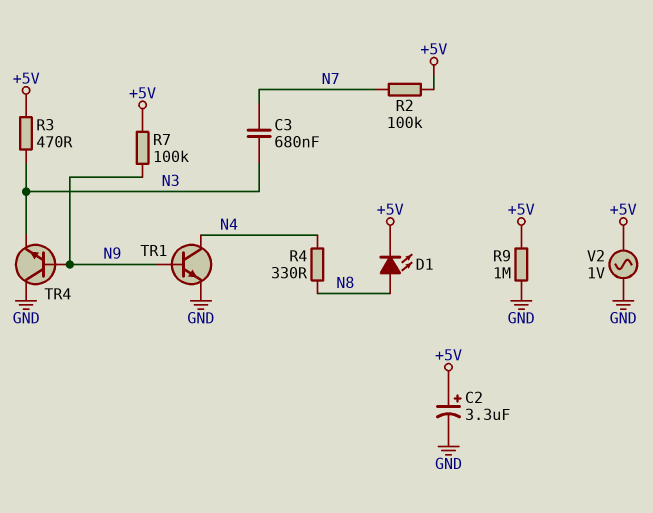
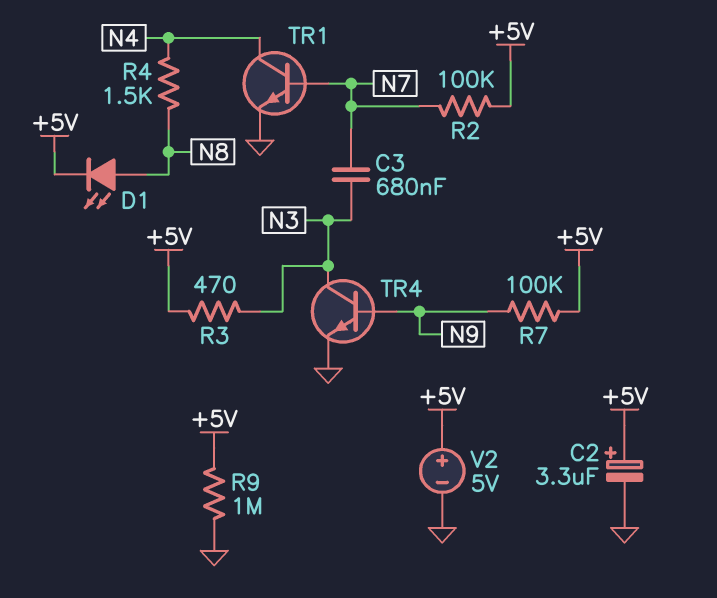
R4: 330 (N4, N8) -> 1.5k (N4, N8)
TR1: NPN (B N9, C N4, E GND) -> NPN (B N7, C N4, E GND)
TR4: NPN (B N9, C GND, E N3) -> NPN (B N9, C N3, E GND)
V2: AC 1V (+5V, GND) -> 5V (plus +5V, minus GND)

